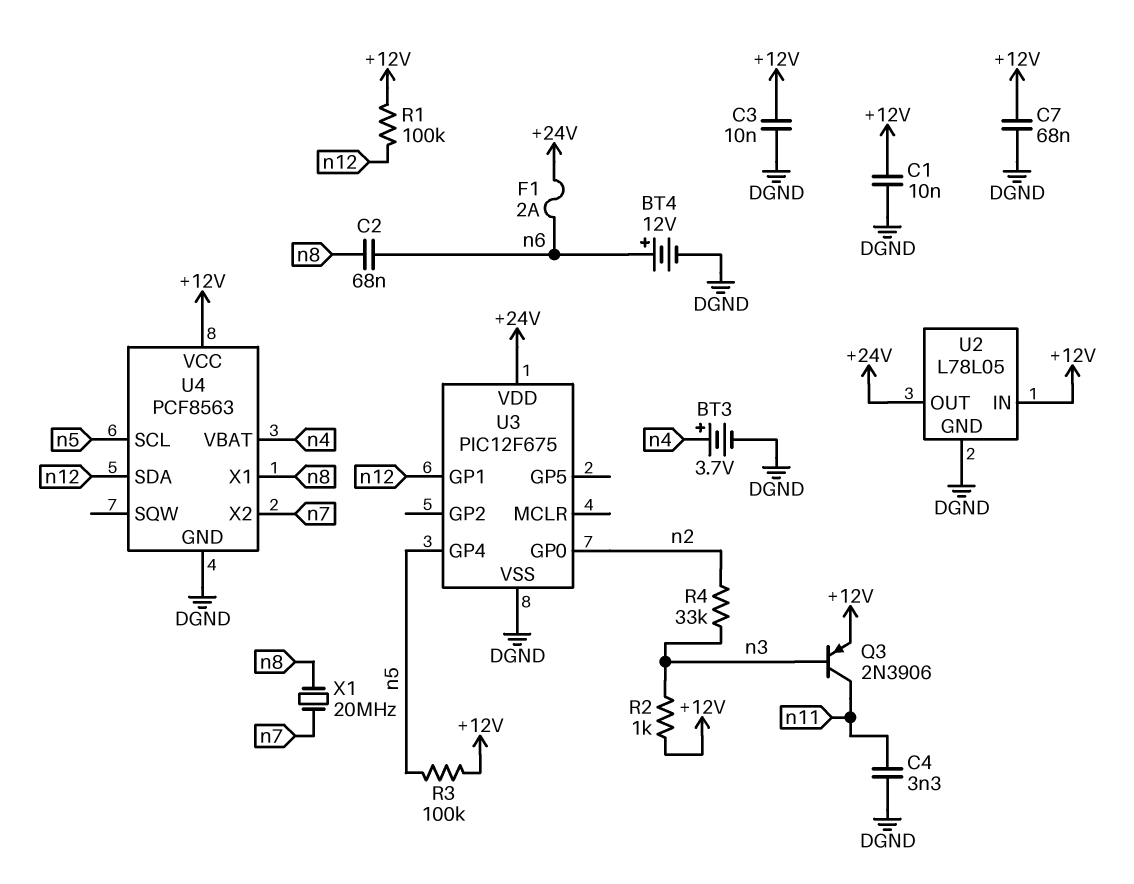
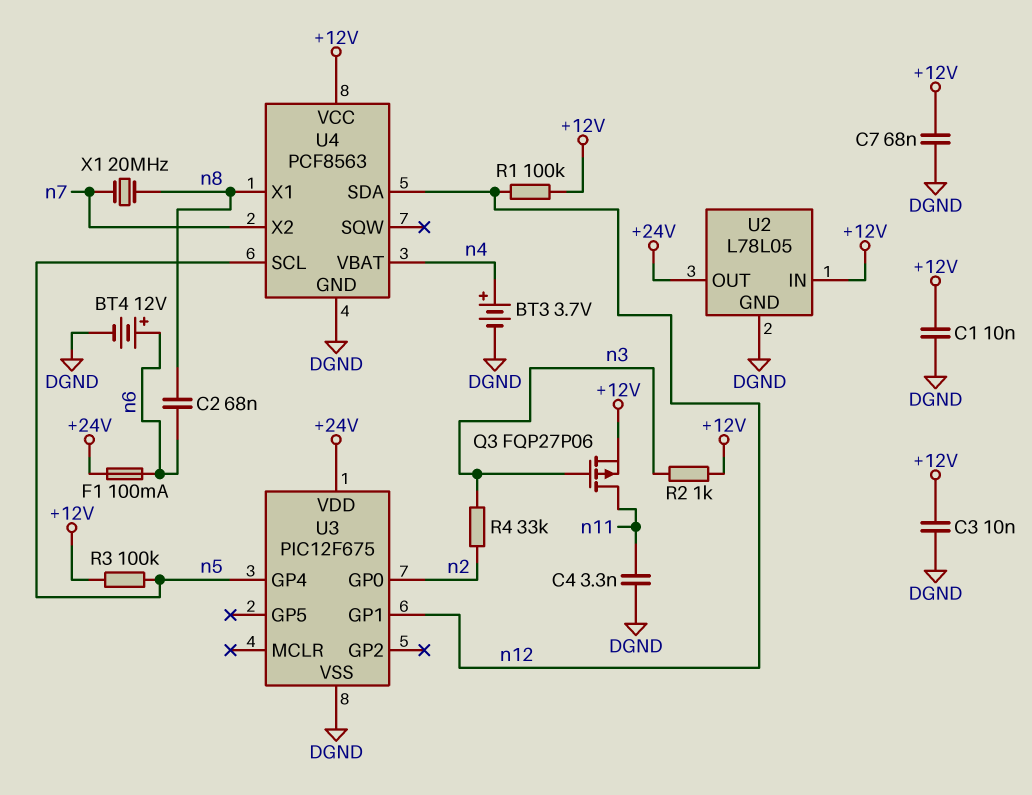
F1: 2A (+24V, n6) -> 100mA (+24V, n6)
Q3: PNP 2N3906 (B n3, C n11, E +12V) -> PMOS FQP27P06 (G n3, D n11, S +12V)

